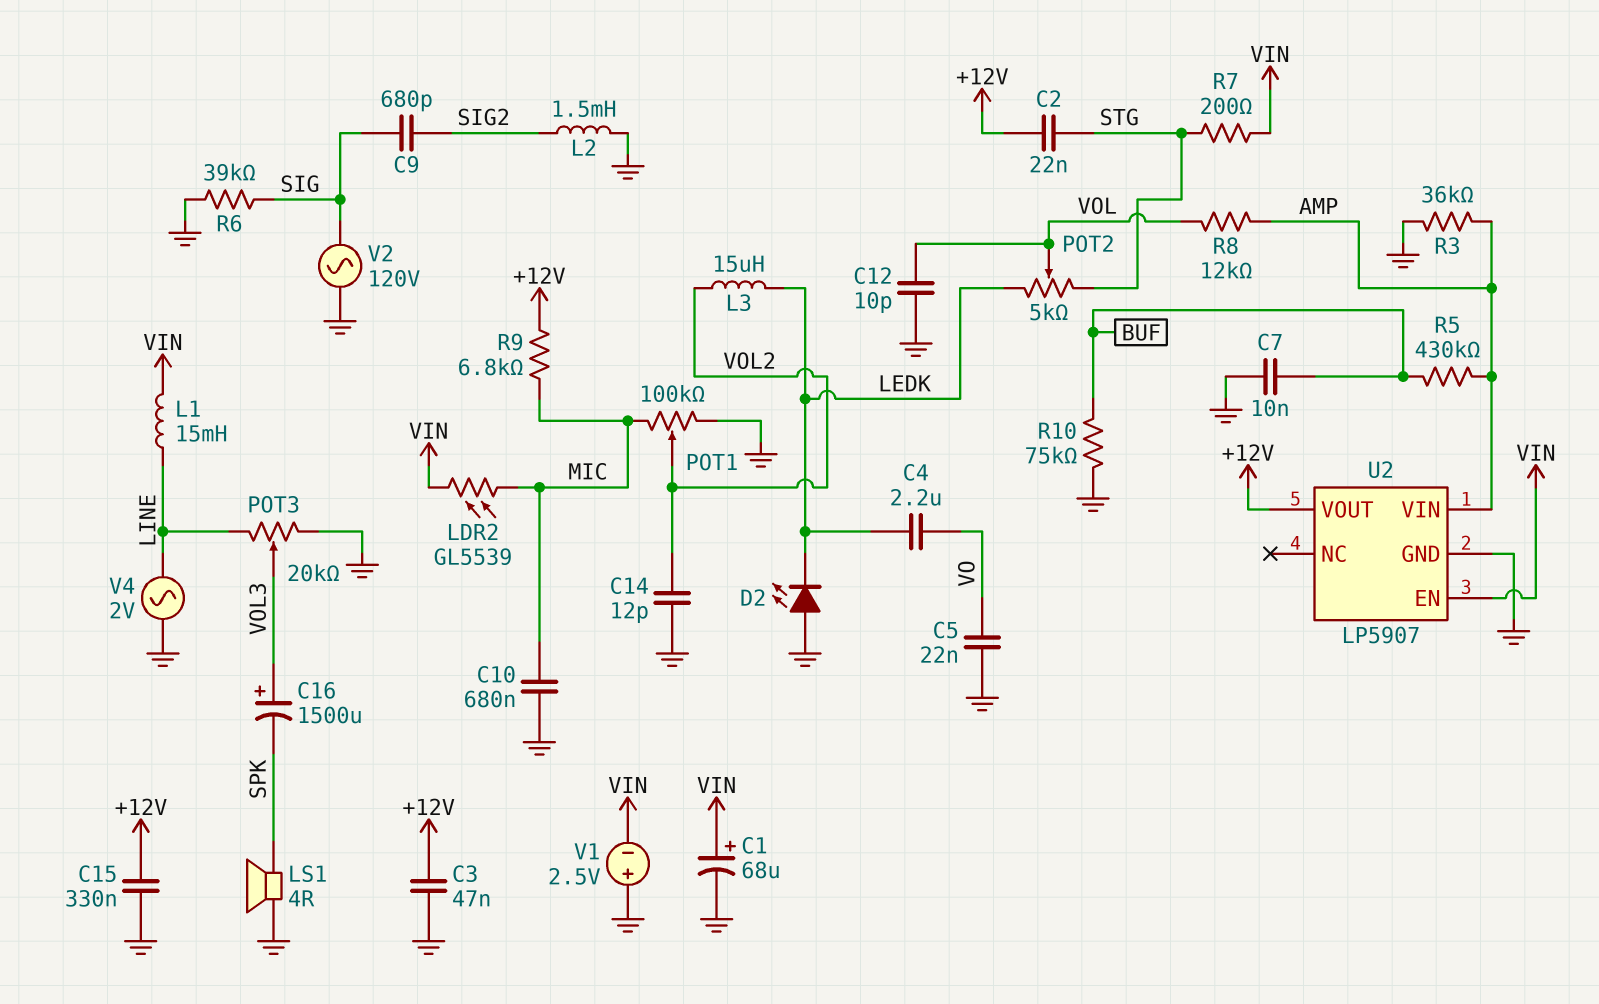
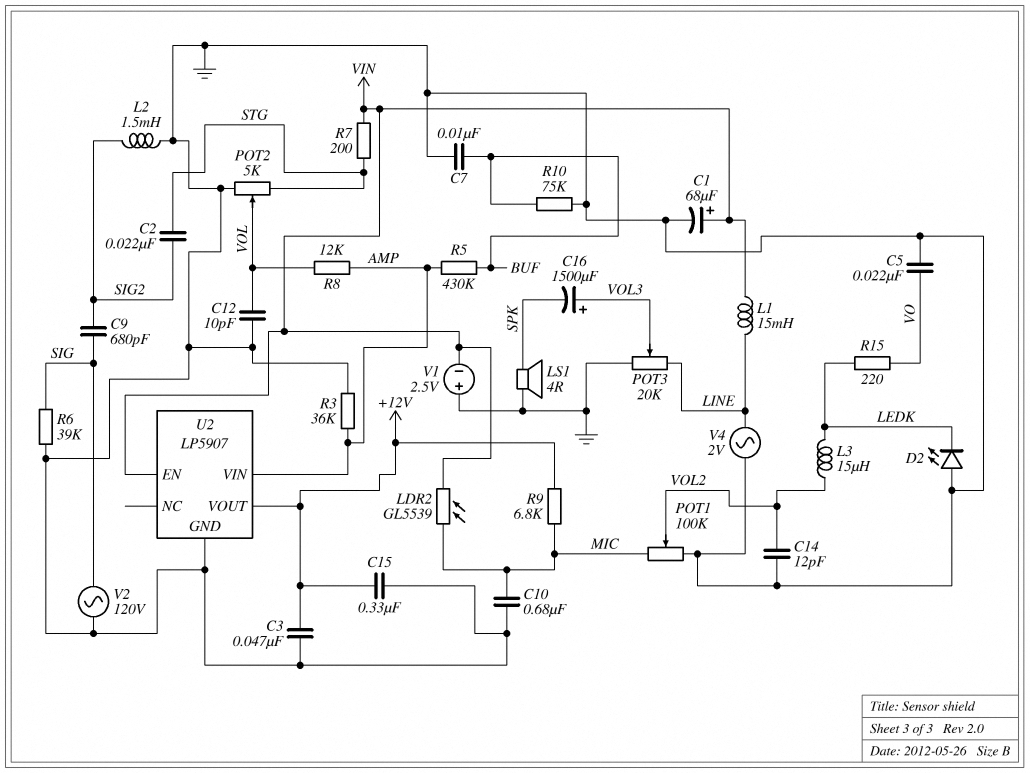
C2: 22nF (+12V, STG) -> 22nF (SIG2, STG)
C4: 2.2uF (LEDK, VO) -> none
POT2: 5k (LEDK, STG, wiper VOL) -> 5k (GND, STG, wiper VOL)
R15: none -> 220 (LEDK, VO)

